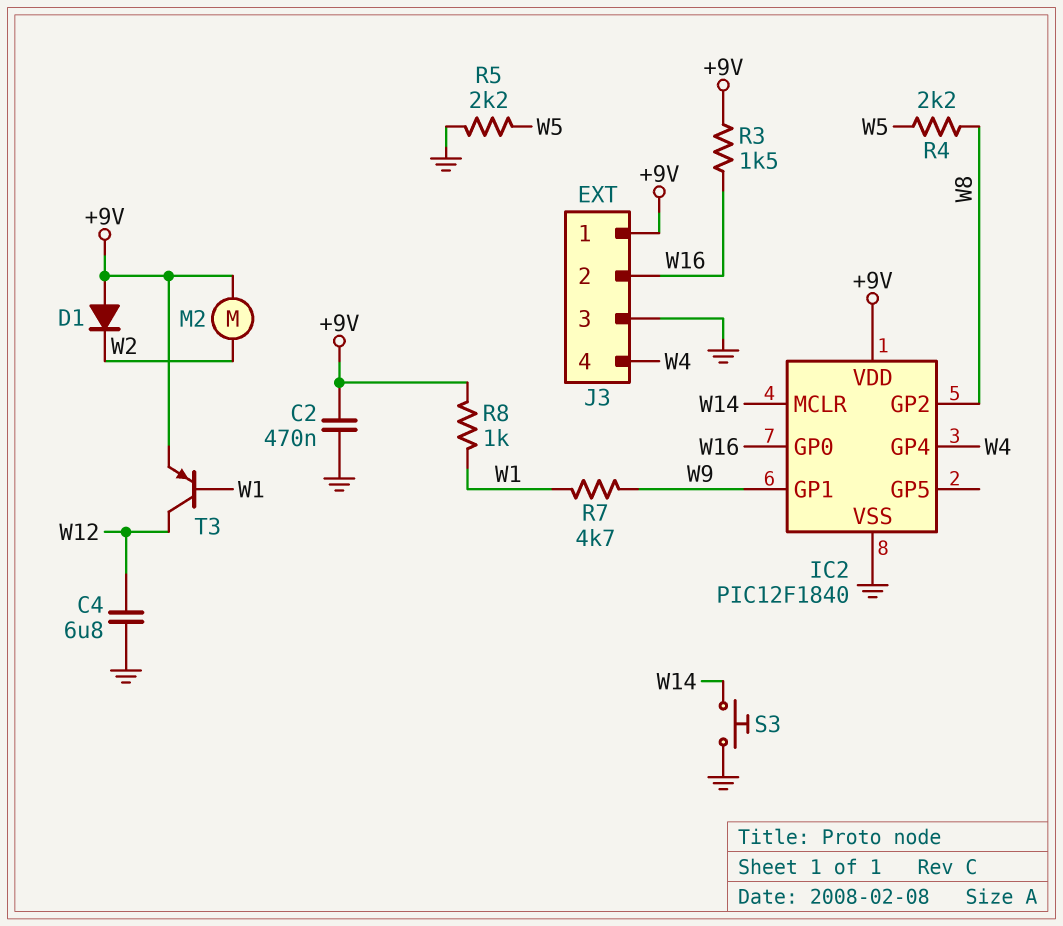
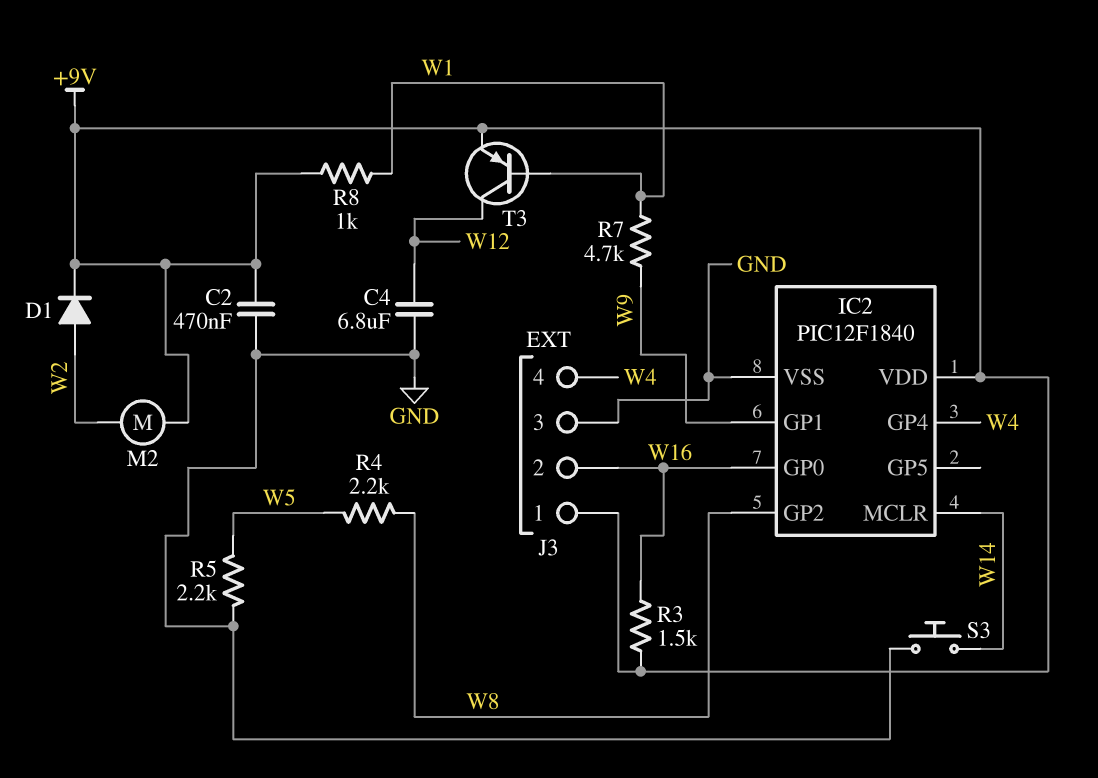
D1: diode (A +9V, K W2) -> diode (A W2, K +9V)

